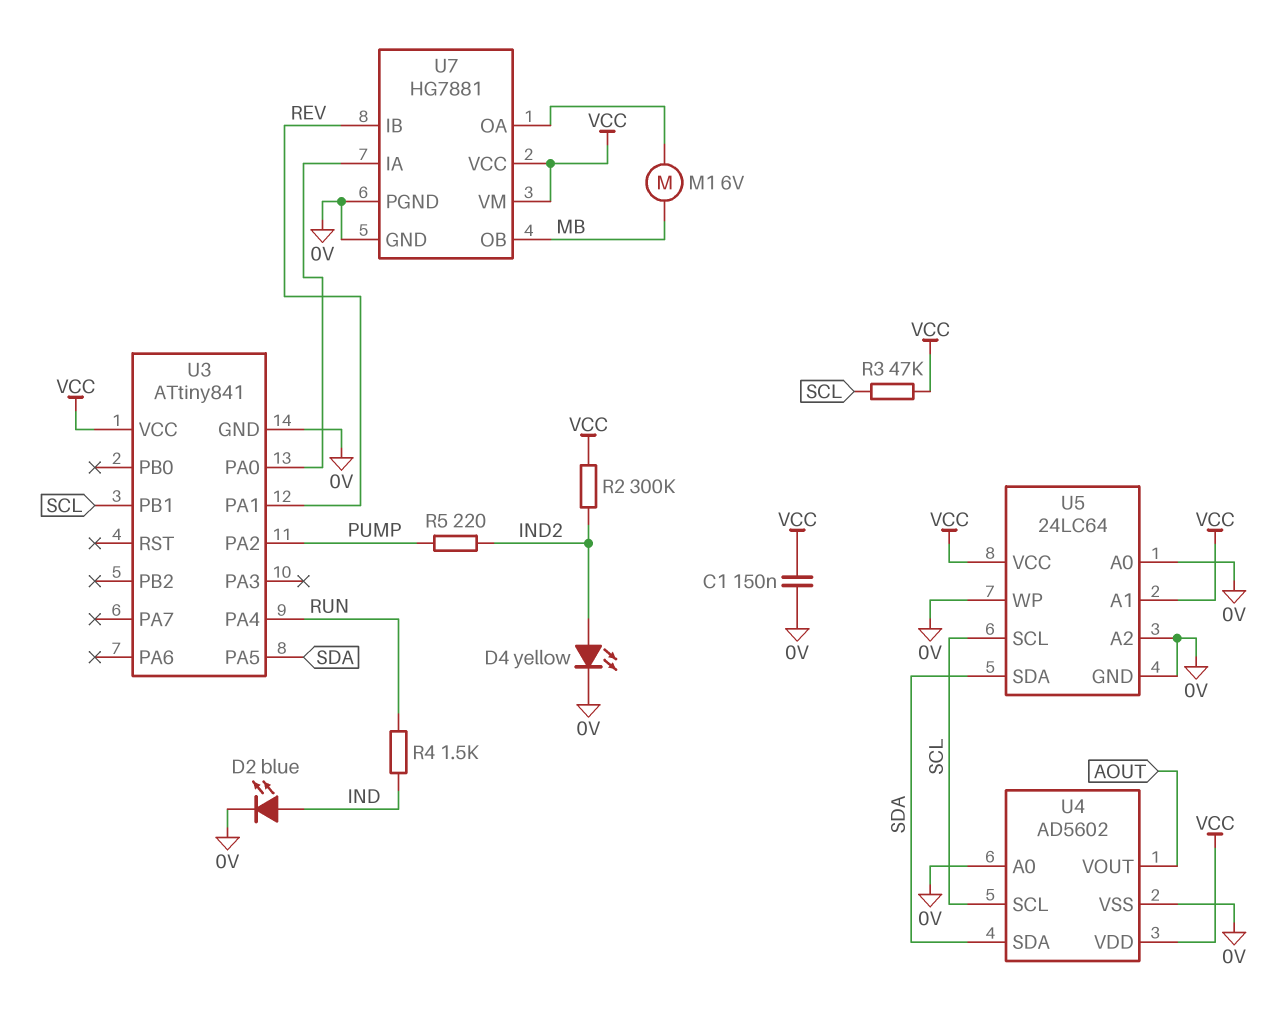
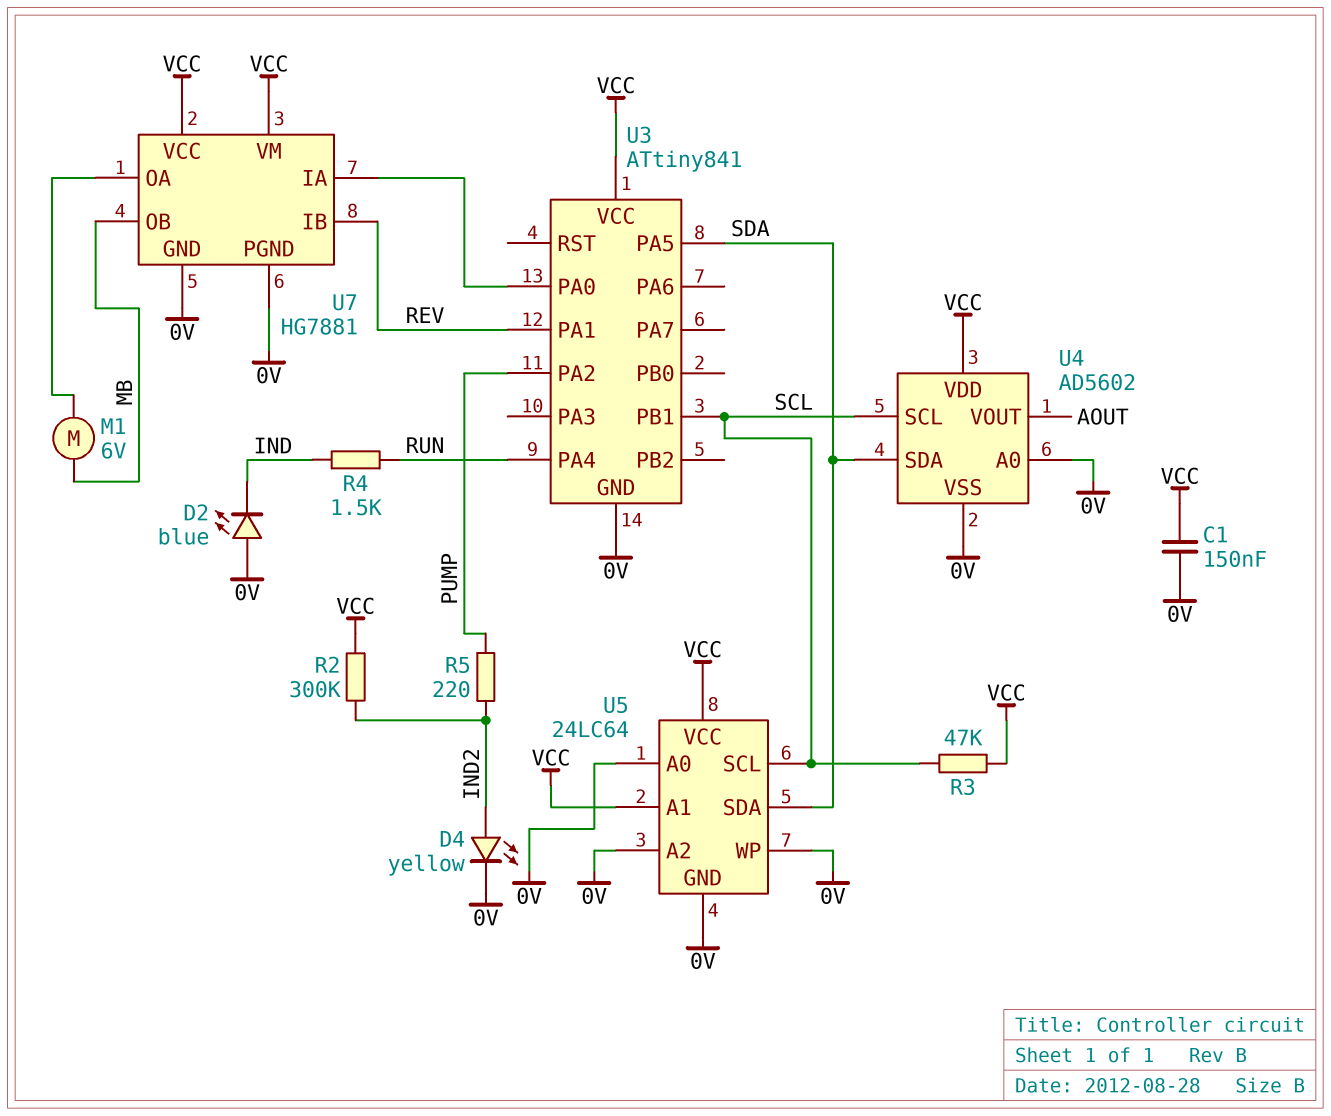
D2: LED blue (A IND, K 0V) -> LED blue (A 0V, K IND)

